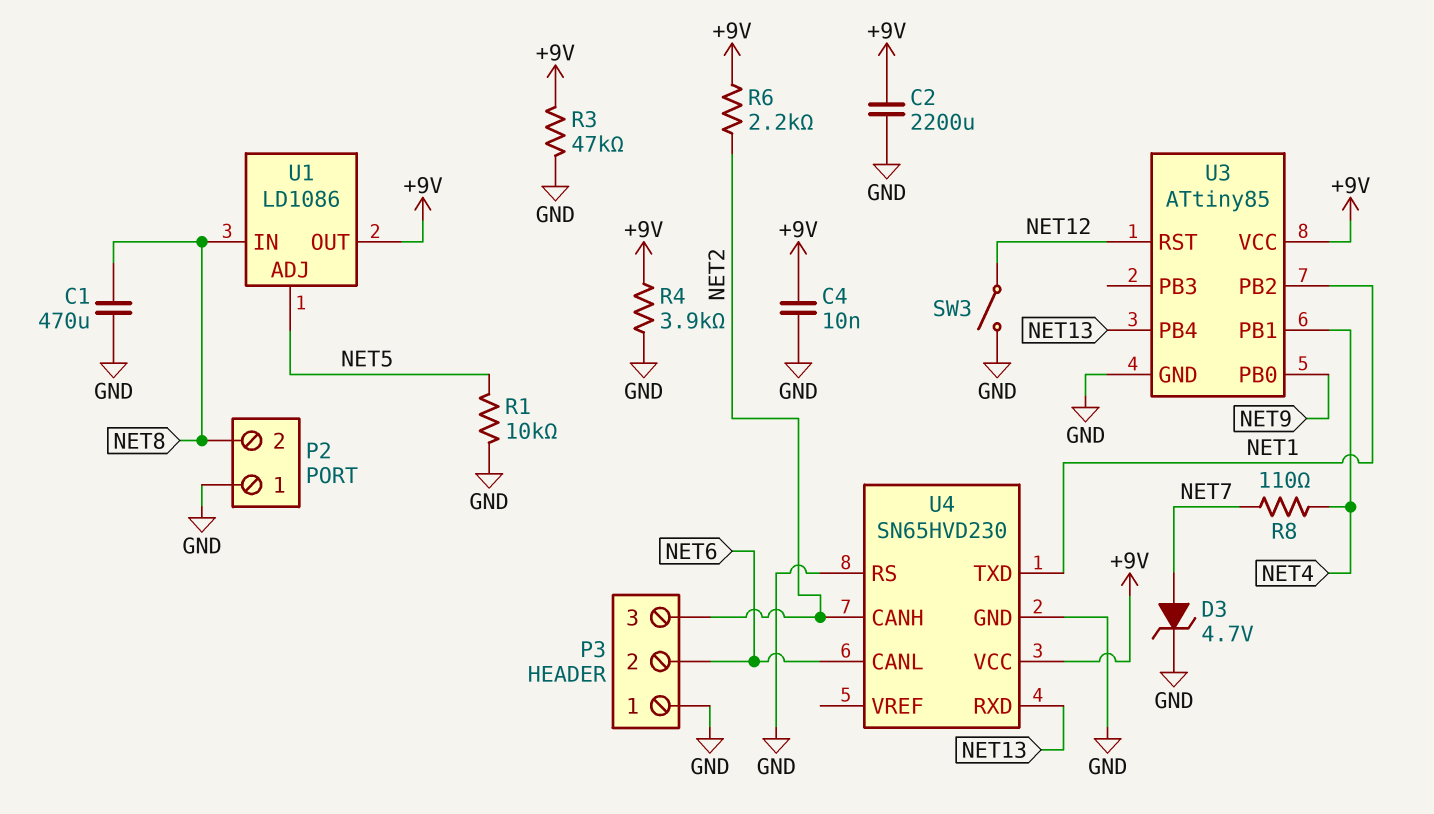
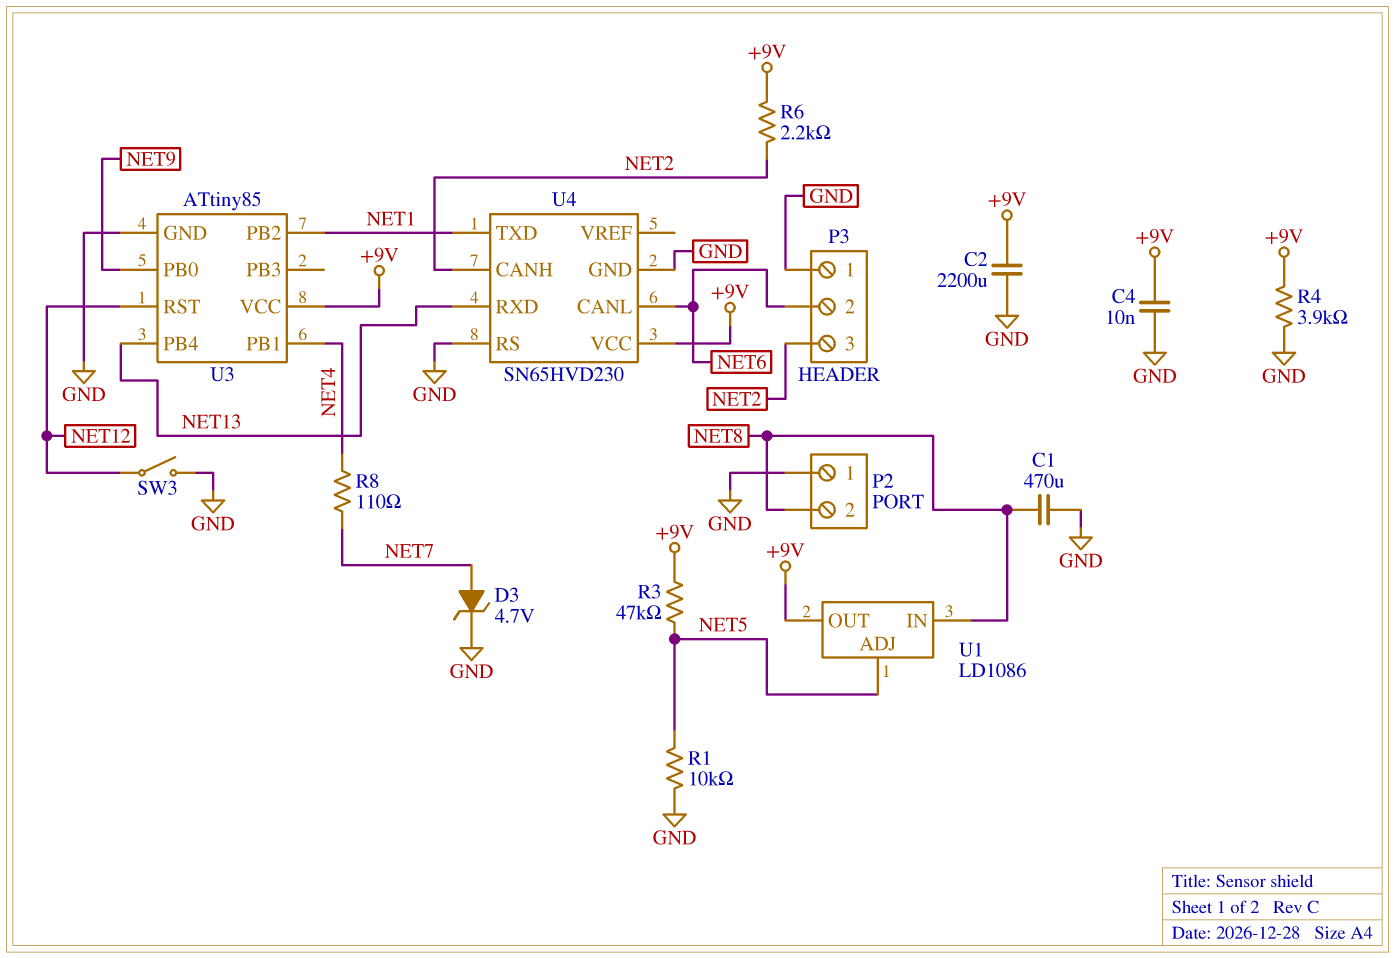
R3: 47k (+9V, GND) -> 47k (+9V, NET5)

